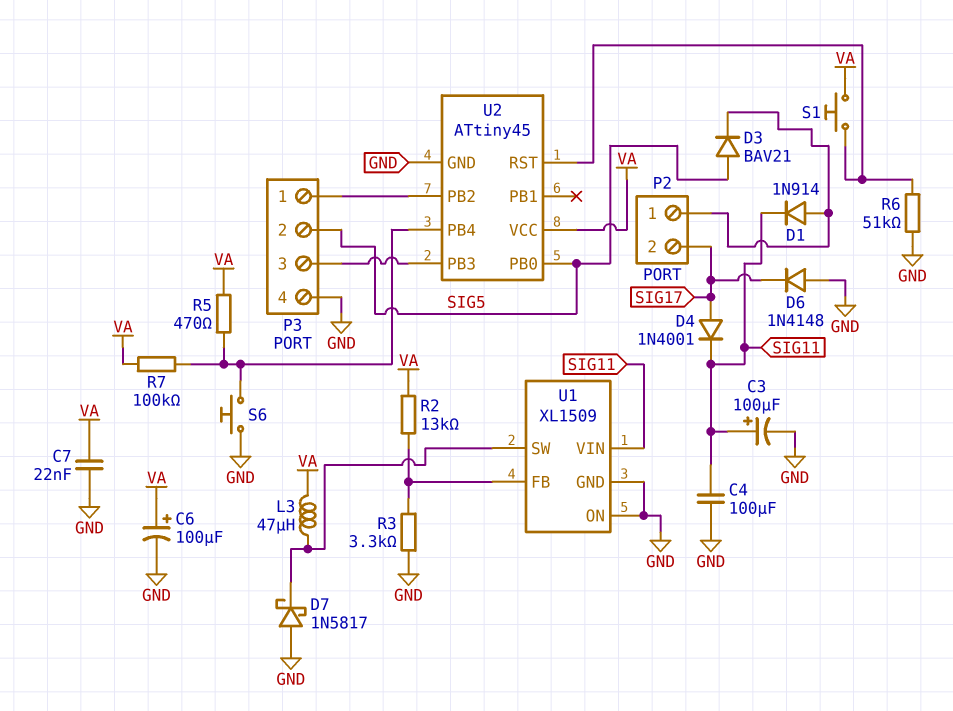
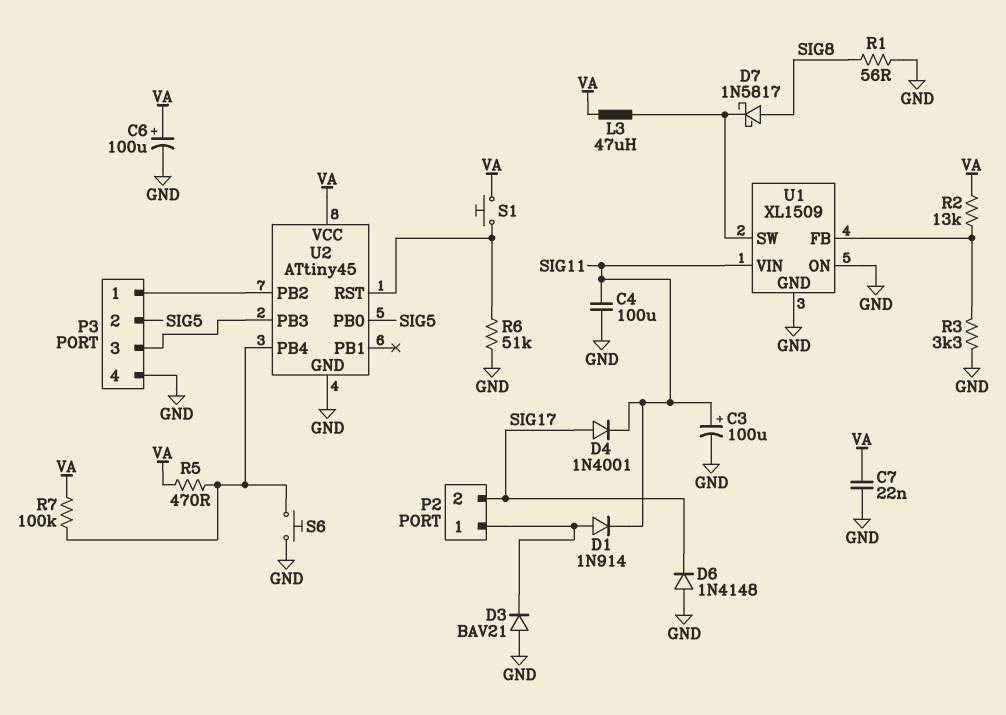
D3: diode BAV21 (A SIG5, K P2/1) -> diode BAV21 (A GND, K P2/1)
D7: schottky 1N5817 (A GND, K U1/SW) -> schottky 1N5817 (A SIG8, K U1/SW)
R1: none -> 56 (GND, SIG8)

